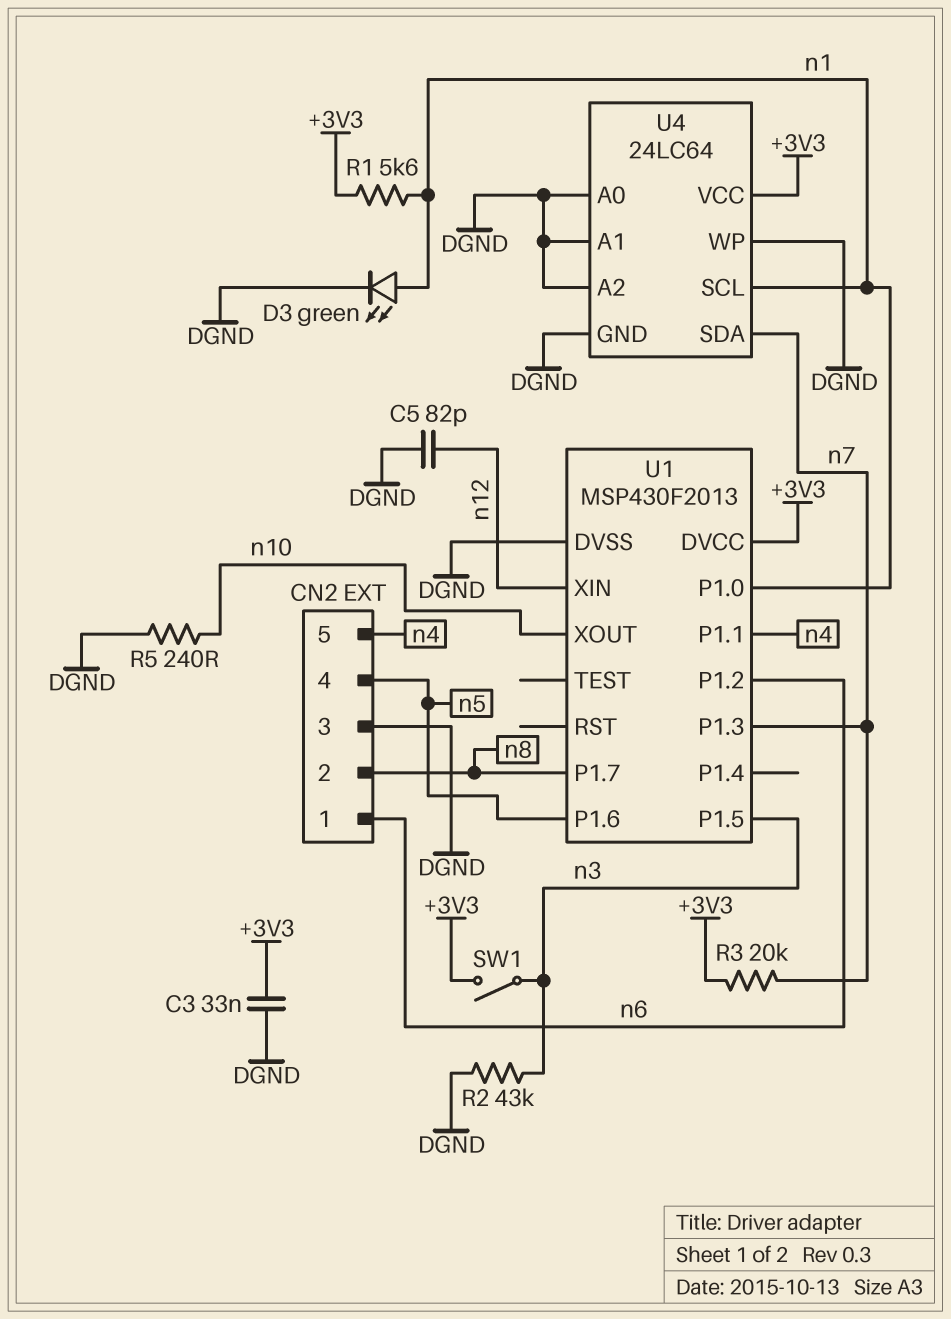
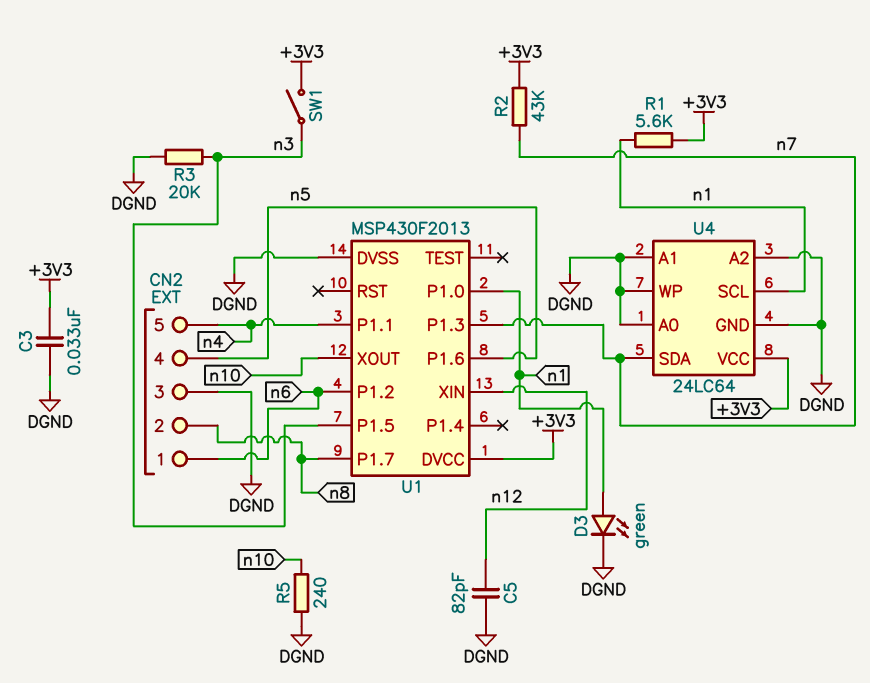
R2: 43k (DGND, n3) -> 43k (+3V3, n7)
R3: 20k (+3V3, n7) -> 20k (DGND, n3)

